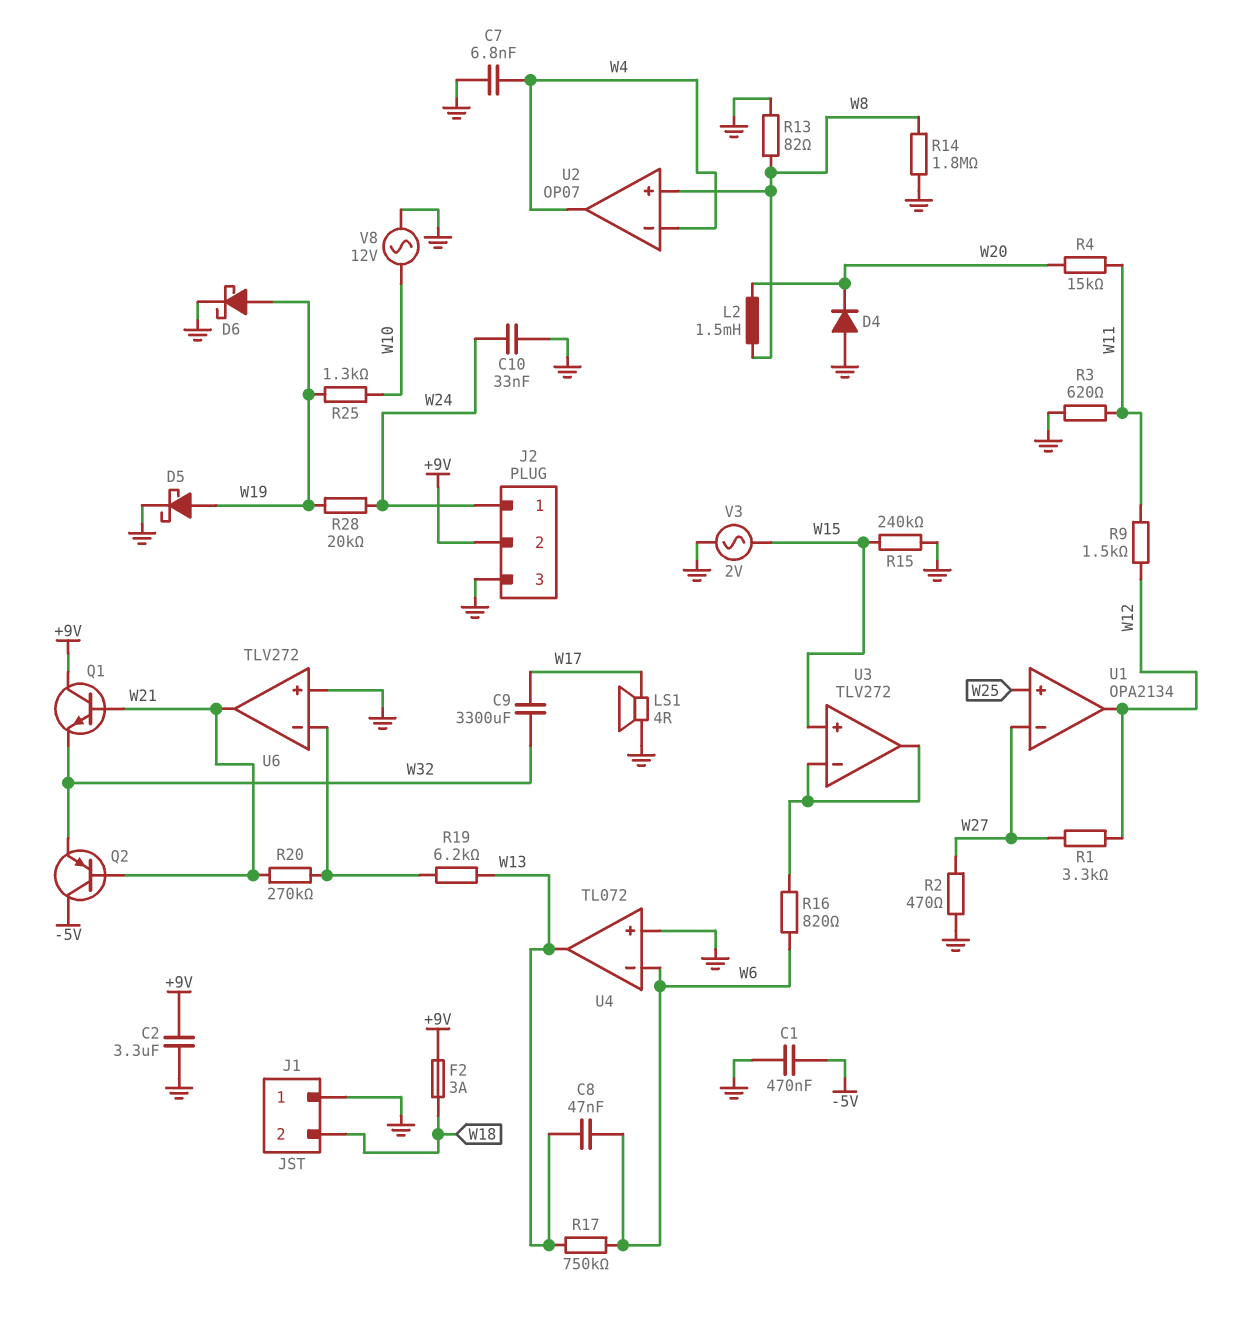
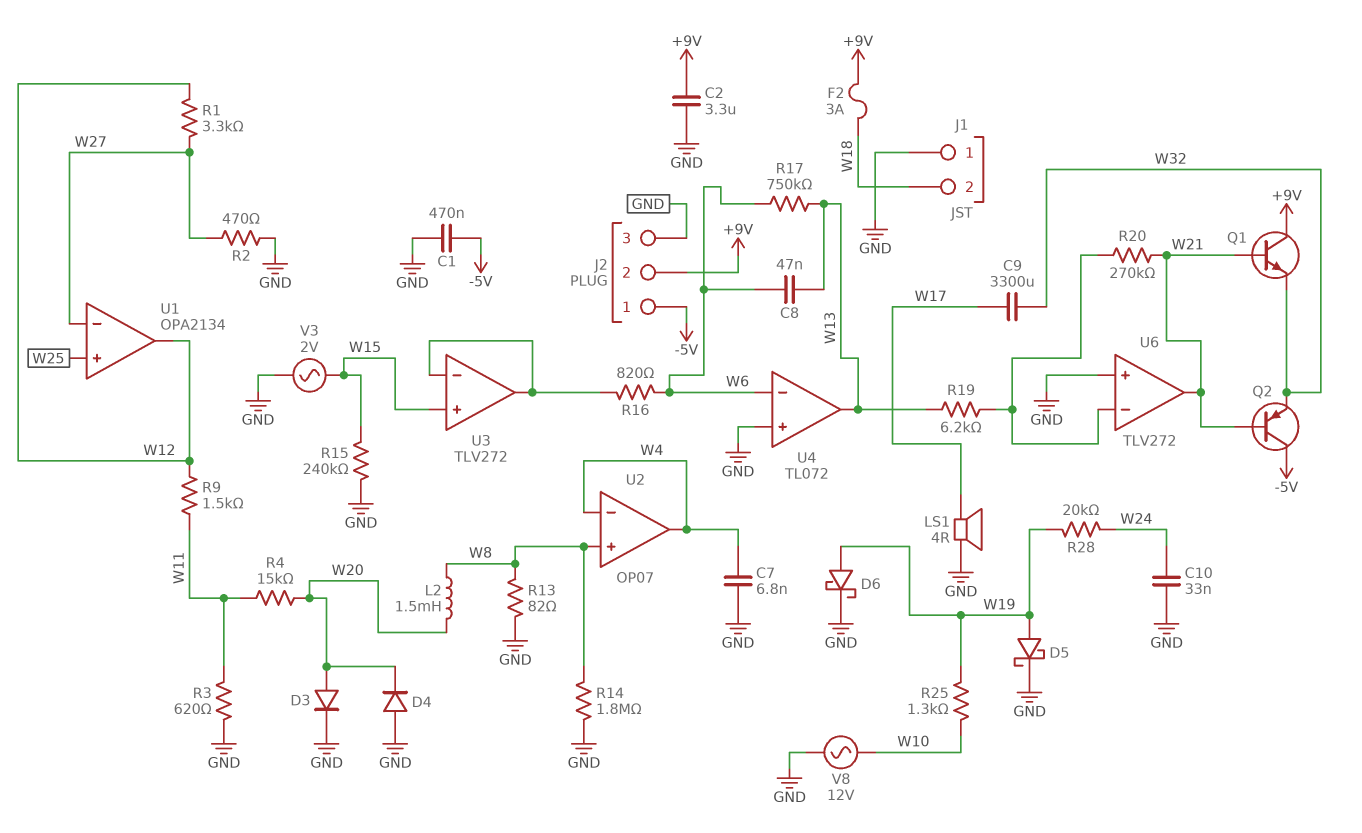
D3: none -> diode (A W20, K GND)
J2 pin 1: W24 -> -5V

